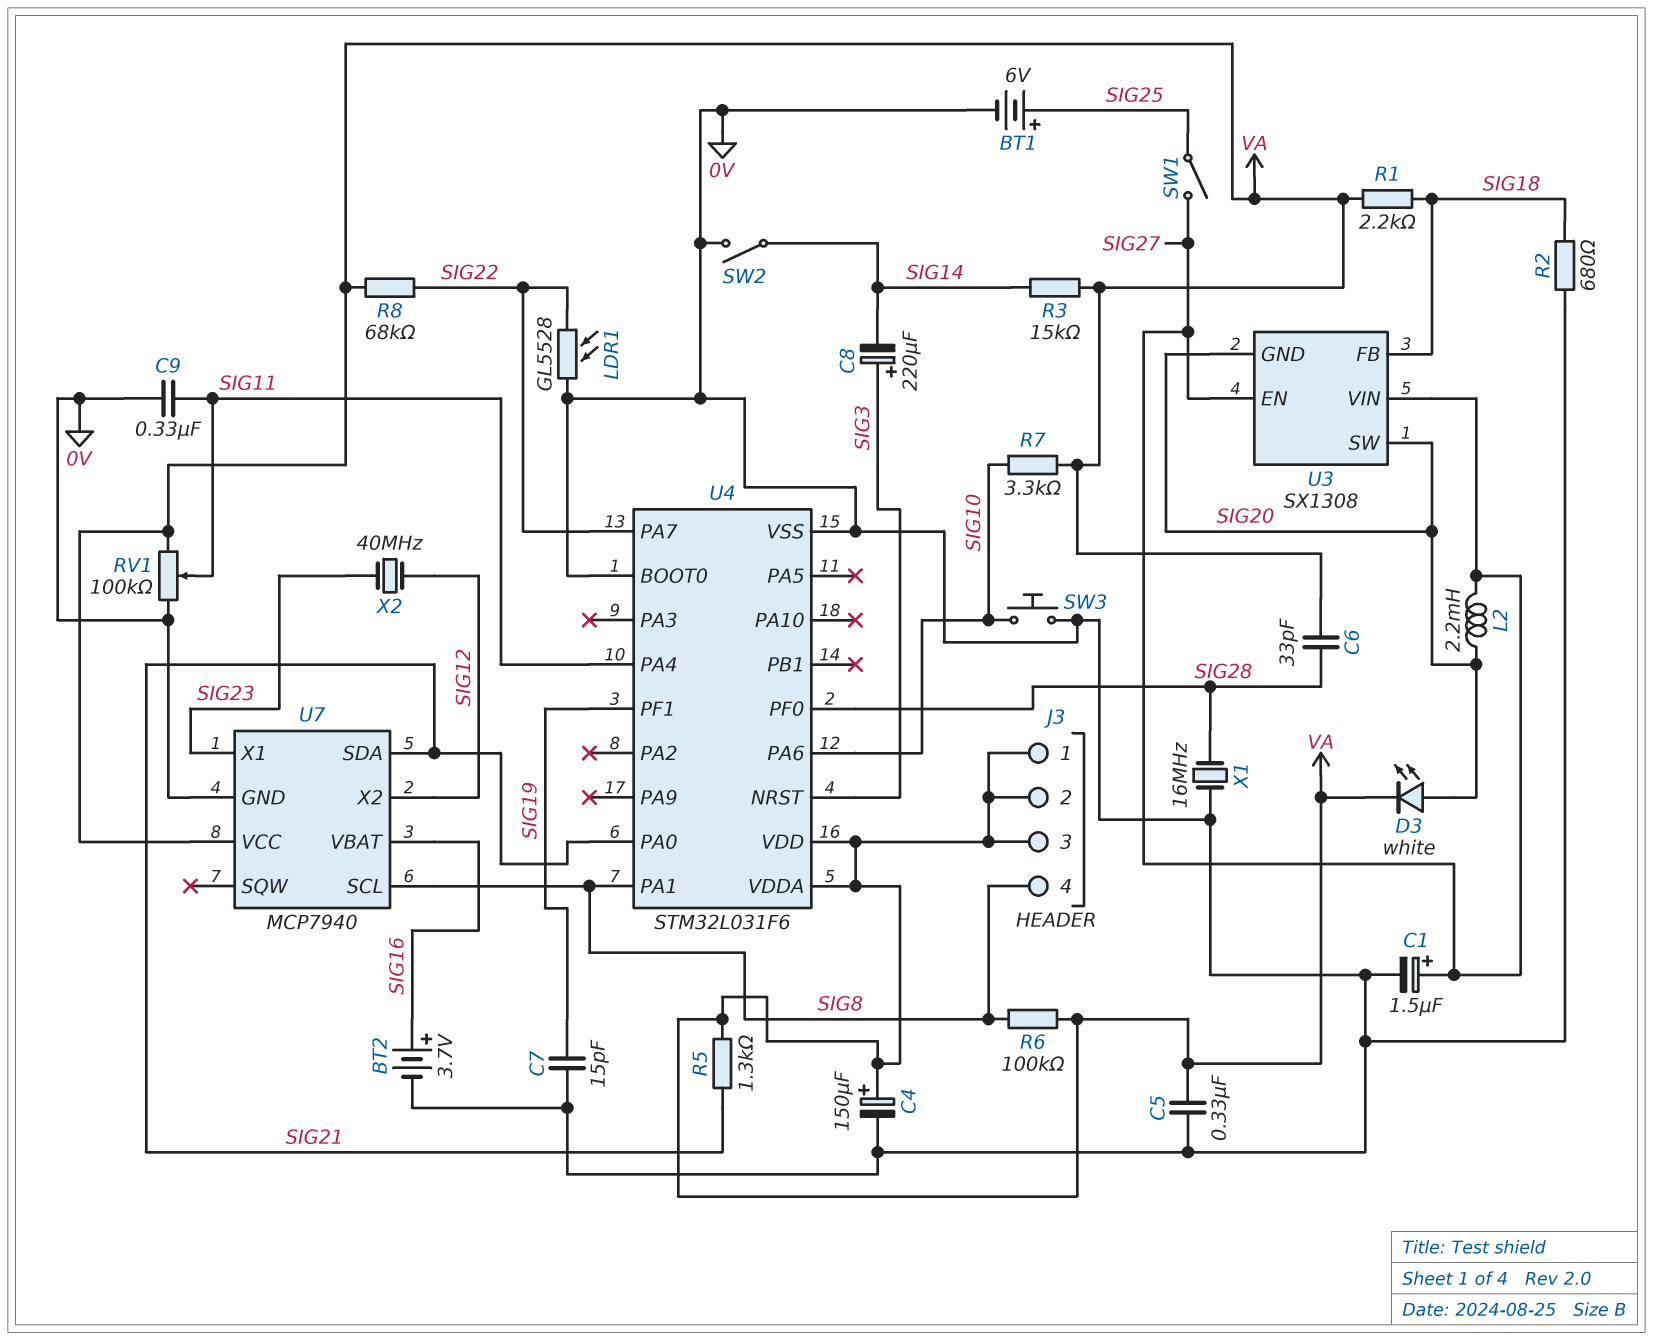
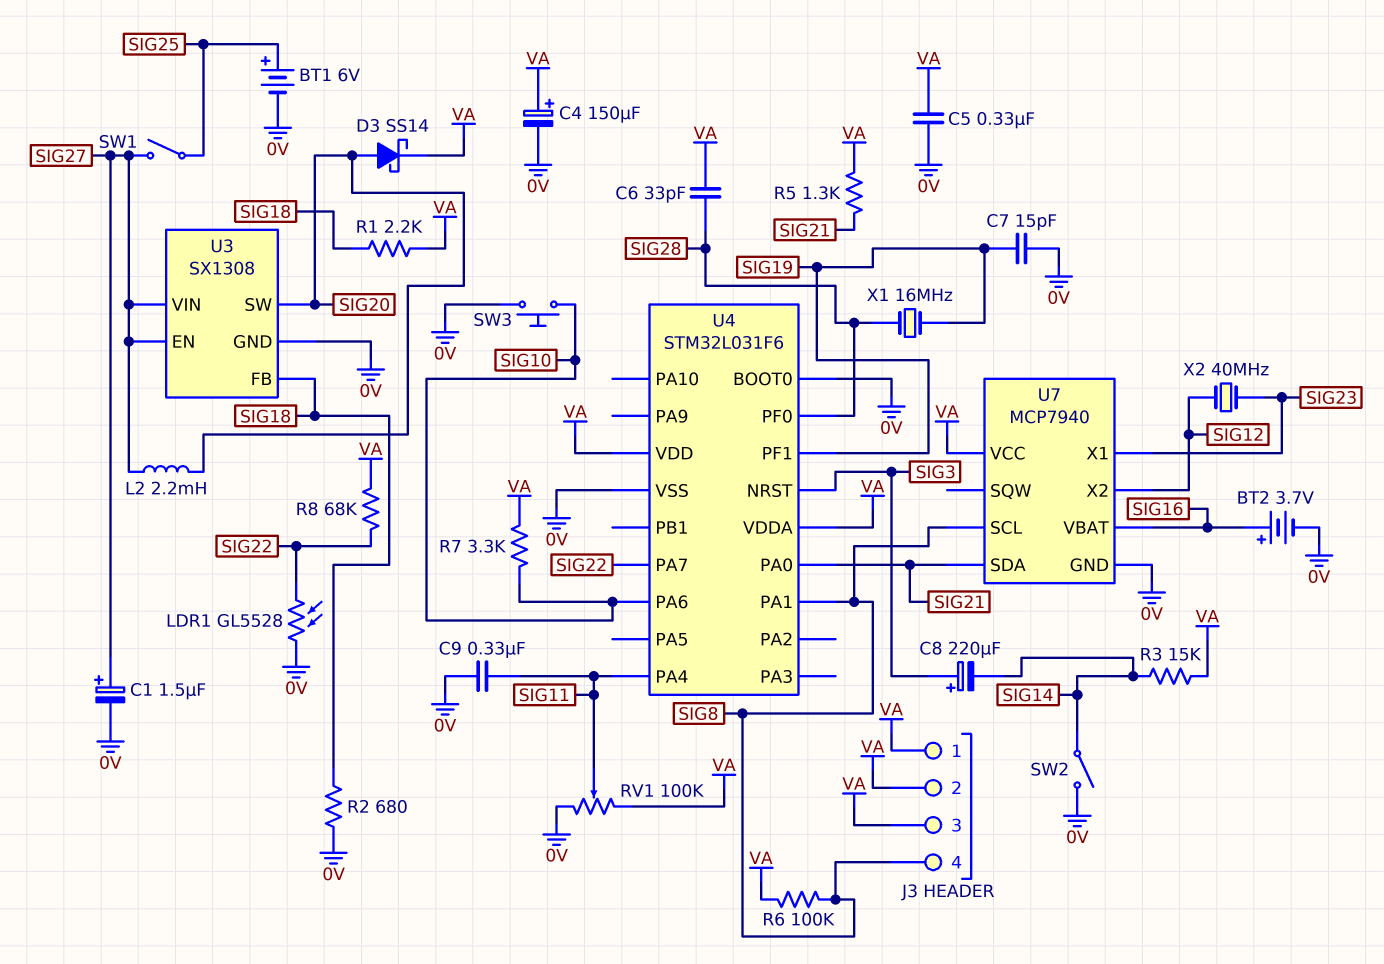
D3: LED white (A SIG20, K VA) -> schottky SS14 (A SIG20, K VA)
U3 pin GND: SIG20 -> 0V
X1: 16MHz (0V, SIG28) -> 16MHz (SIG19, SIG28)

